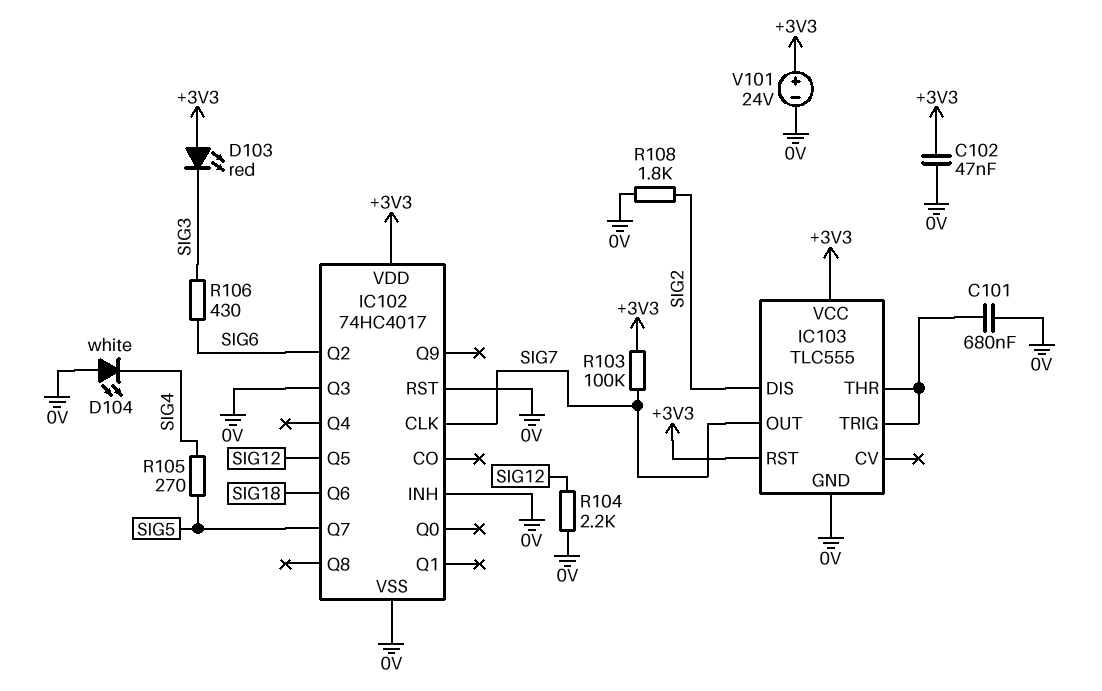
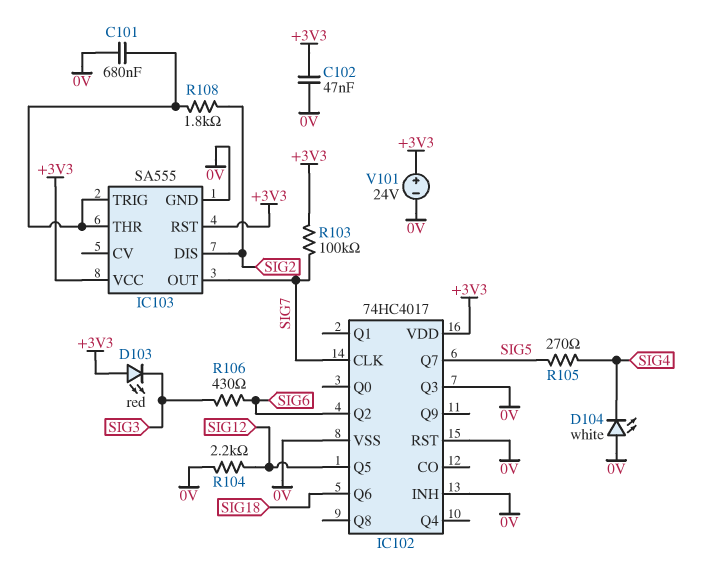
IC103: TLC555 -> SA555
R108: 1.8k (0V, SIG2) -> 1.8k (IC103/THR, SIG2)

